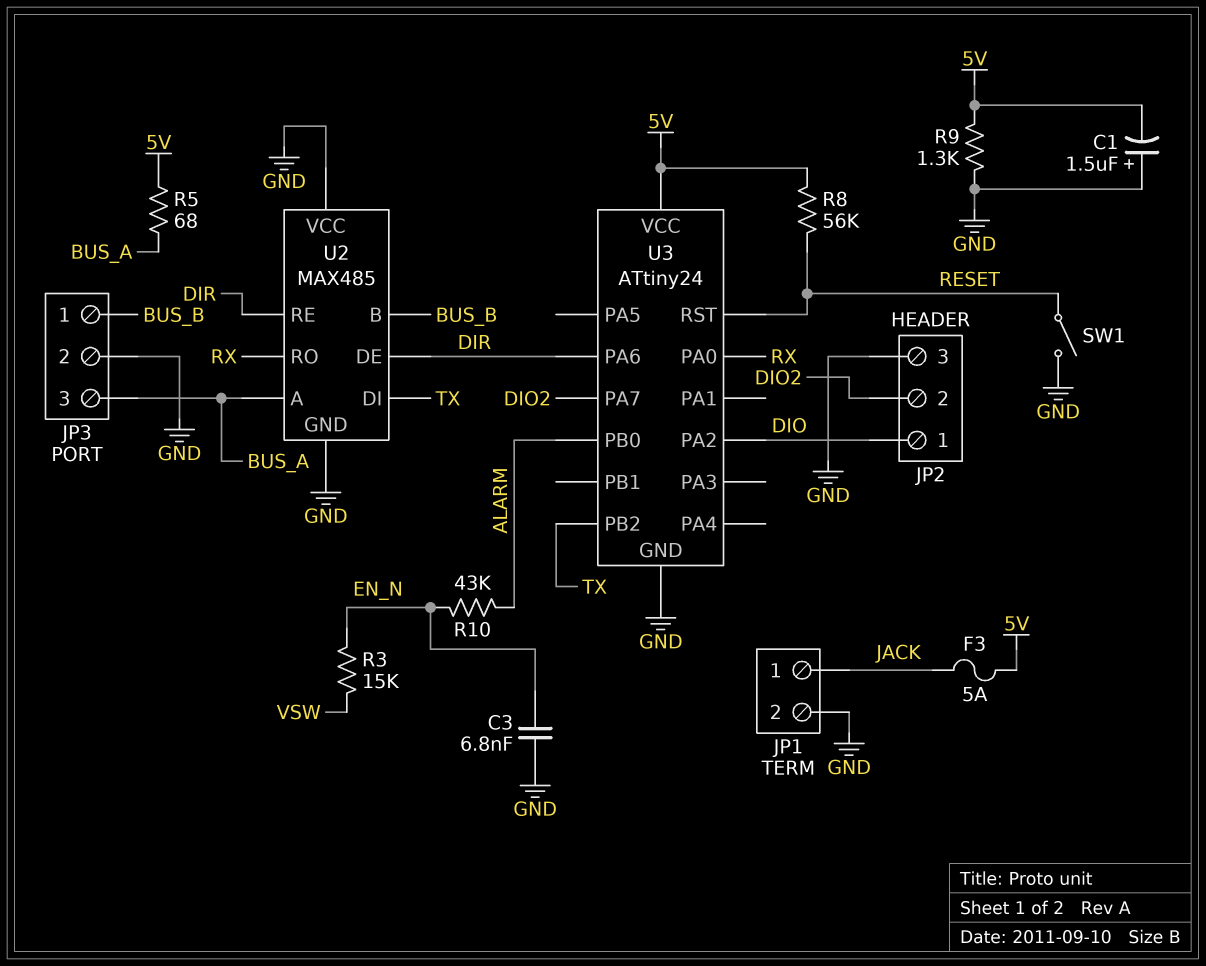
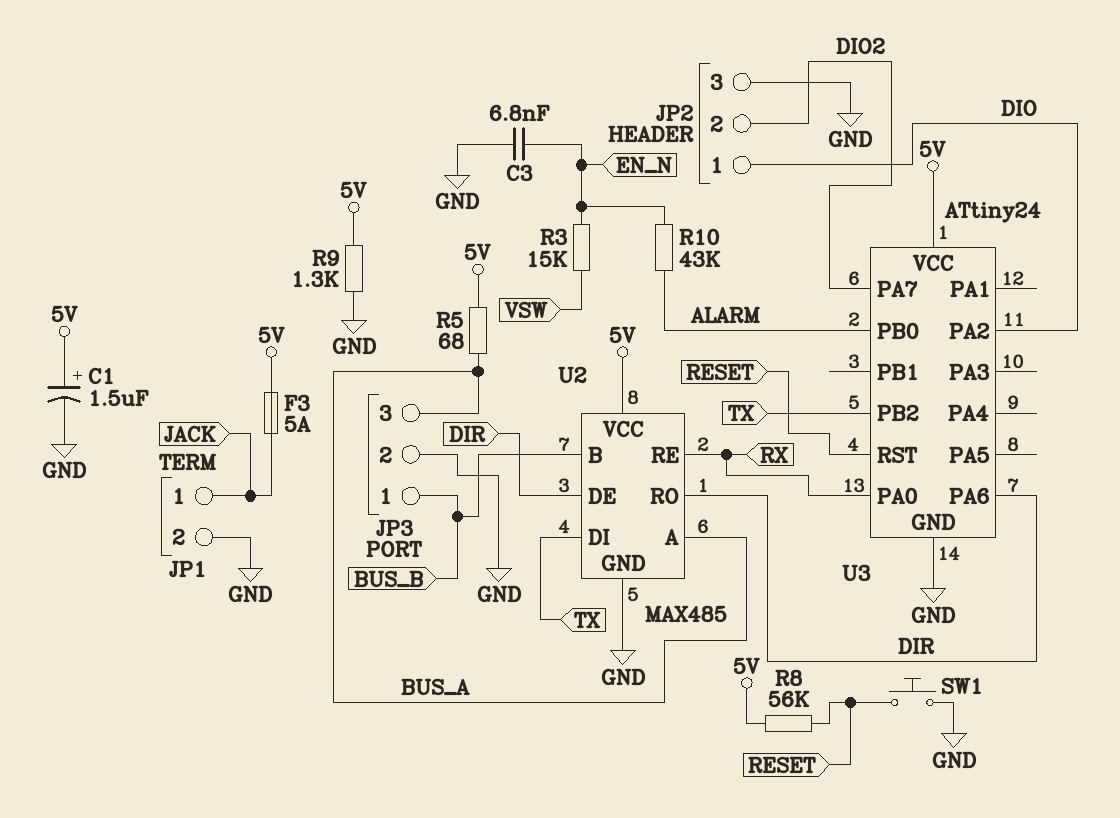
C1: 1.5uF (plus GND, minus 5V) -> 1.5uF (plus 5V, minus GND)
SW1: switch (GND, RESET) -> button (GND, RESET)
U2 pin RE: DIR -> RX
U2 pin RO: RX -> DIR
U2 pin VCC: GND -> 5V

